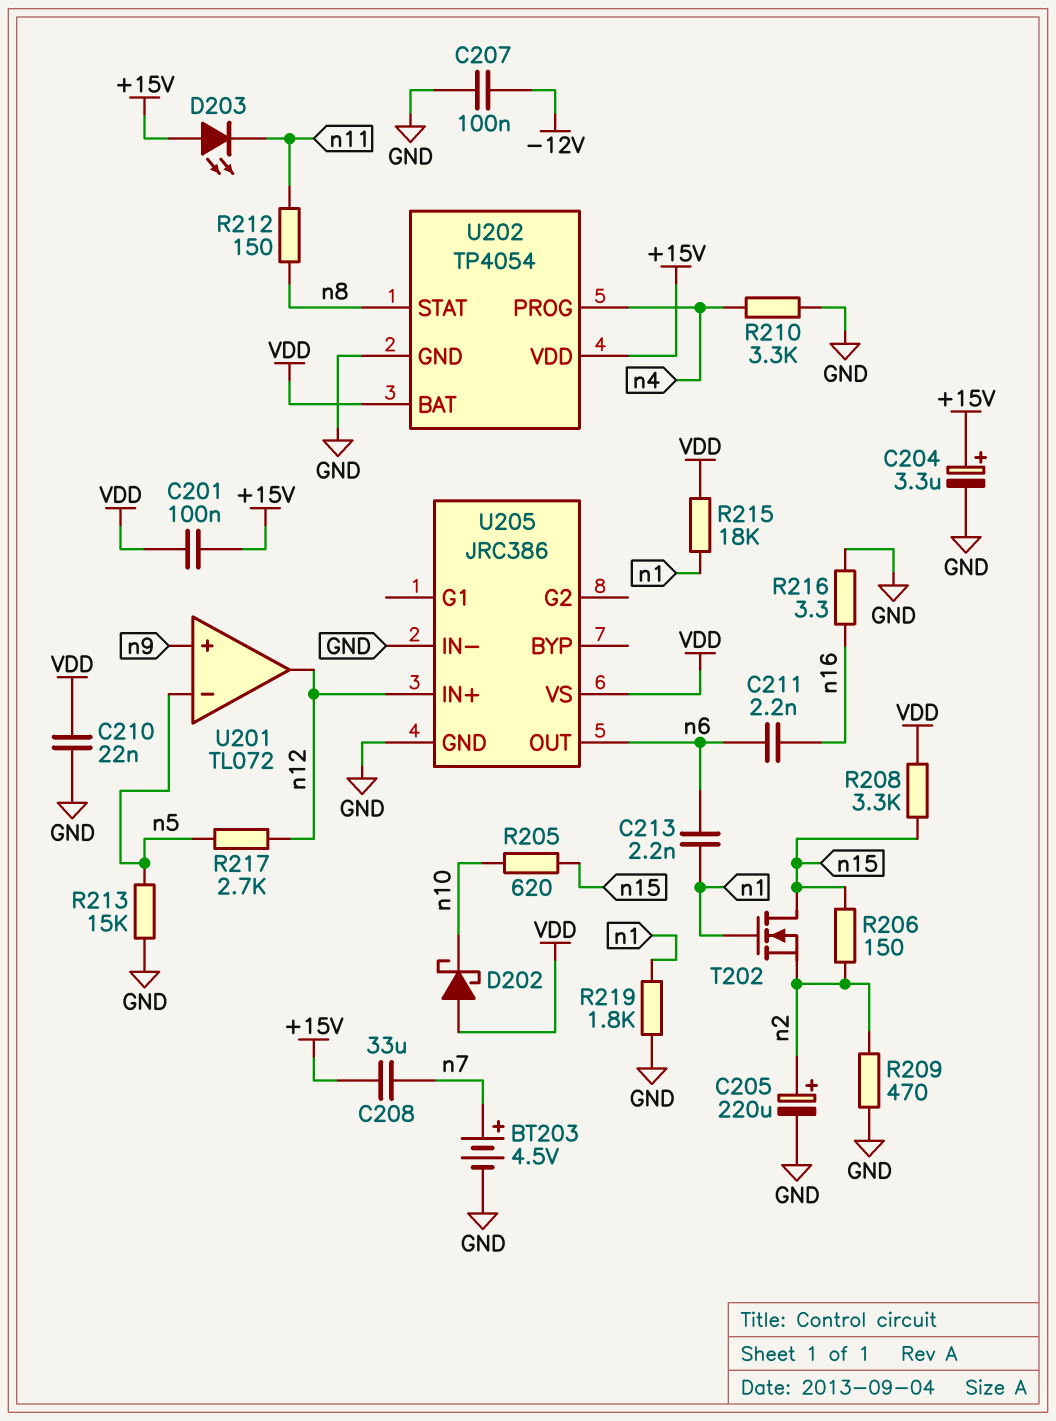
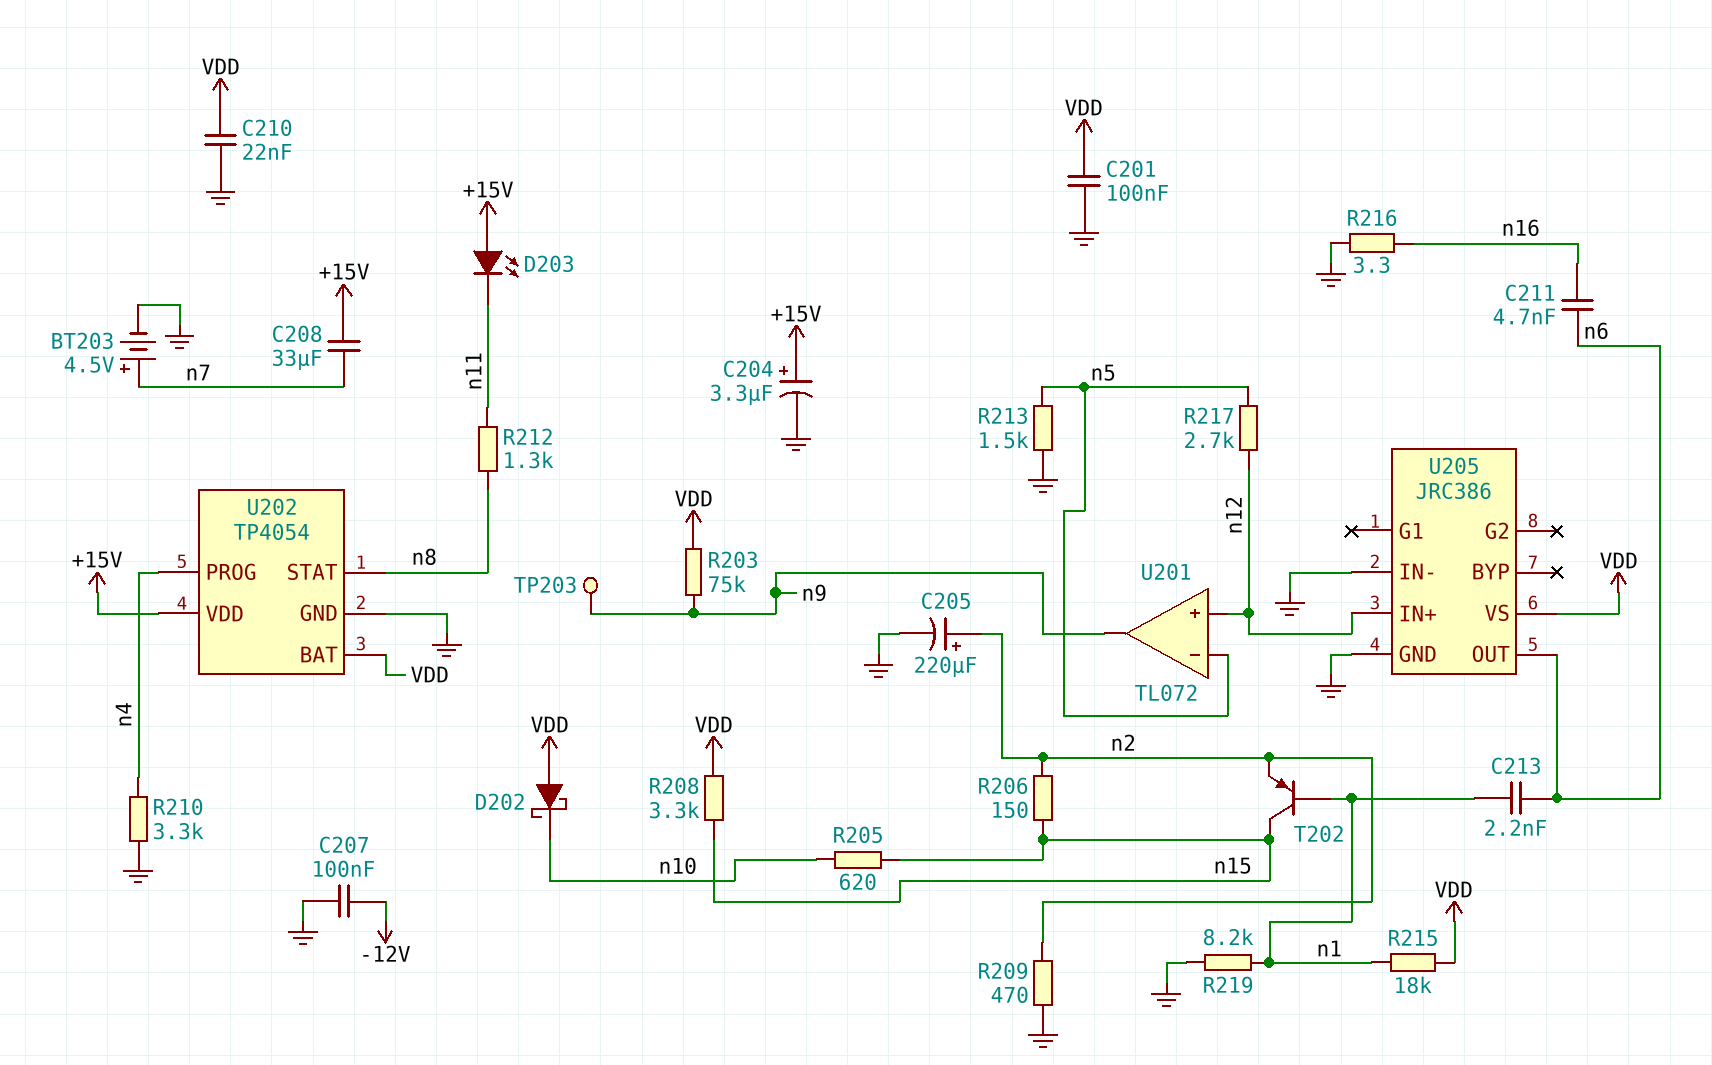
C201: 100nF (+15V, VDD) -> 100nF (GND, VDD)
C211: 2.2nF (n6, n16) -> 4.7nF (n6, n16)
R203: none -> 75k (VDD, n9)
R212: 150 (n8, n11) -> 1.3k (n8, n11)
R213: 15k (GND, n5) -> 1.5k (GND, n5)
R219: 1.8k (GND, n1) -> 8.2k (GND, n1)
T202: NMOS (G n1, D n15, S n2) -> PNP (B n1, C n15, E n2)
TP203: none -> test point (n9)
U201 pin in+: n9 -> n12
U201 pin out: n12 -> n9

